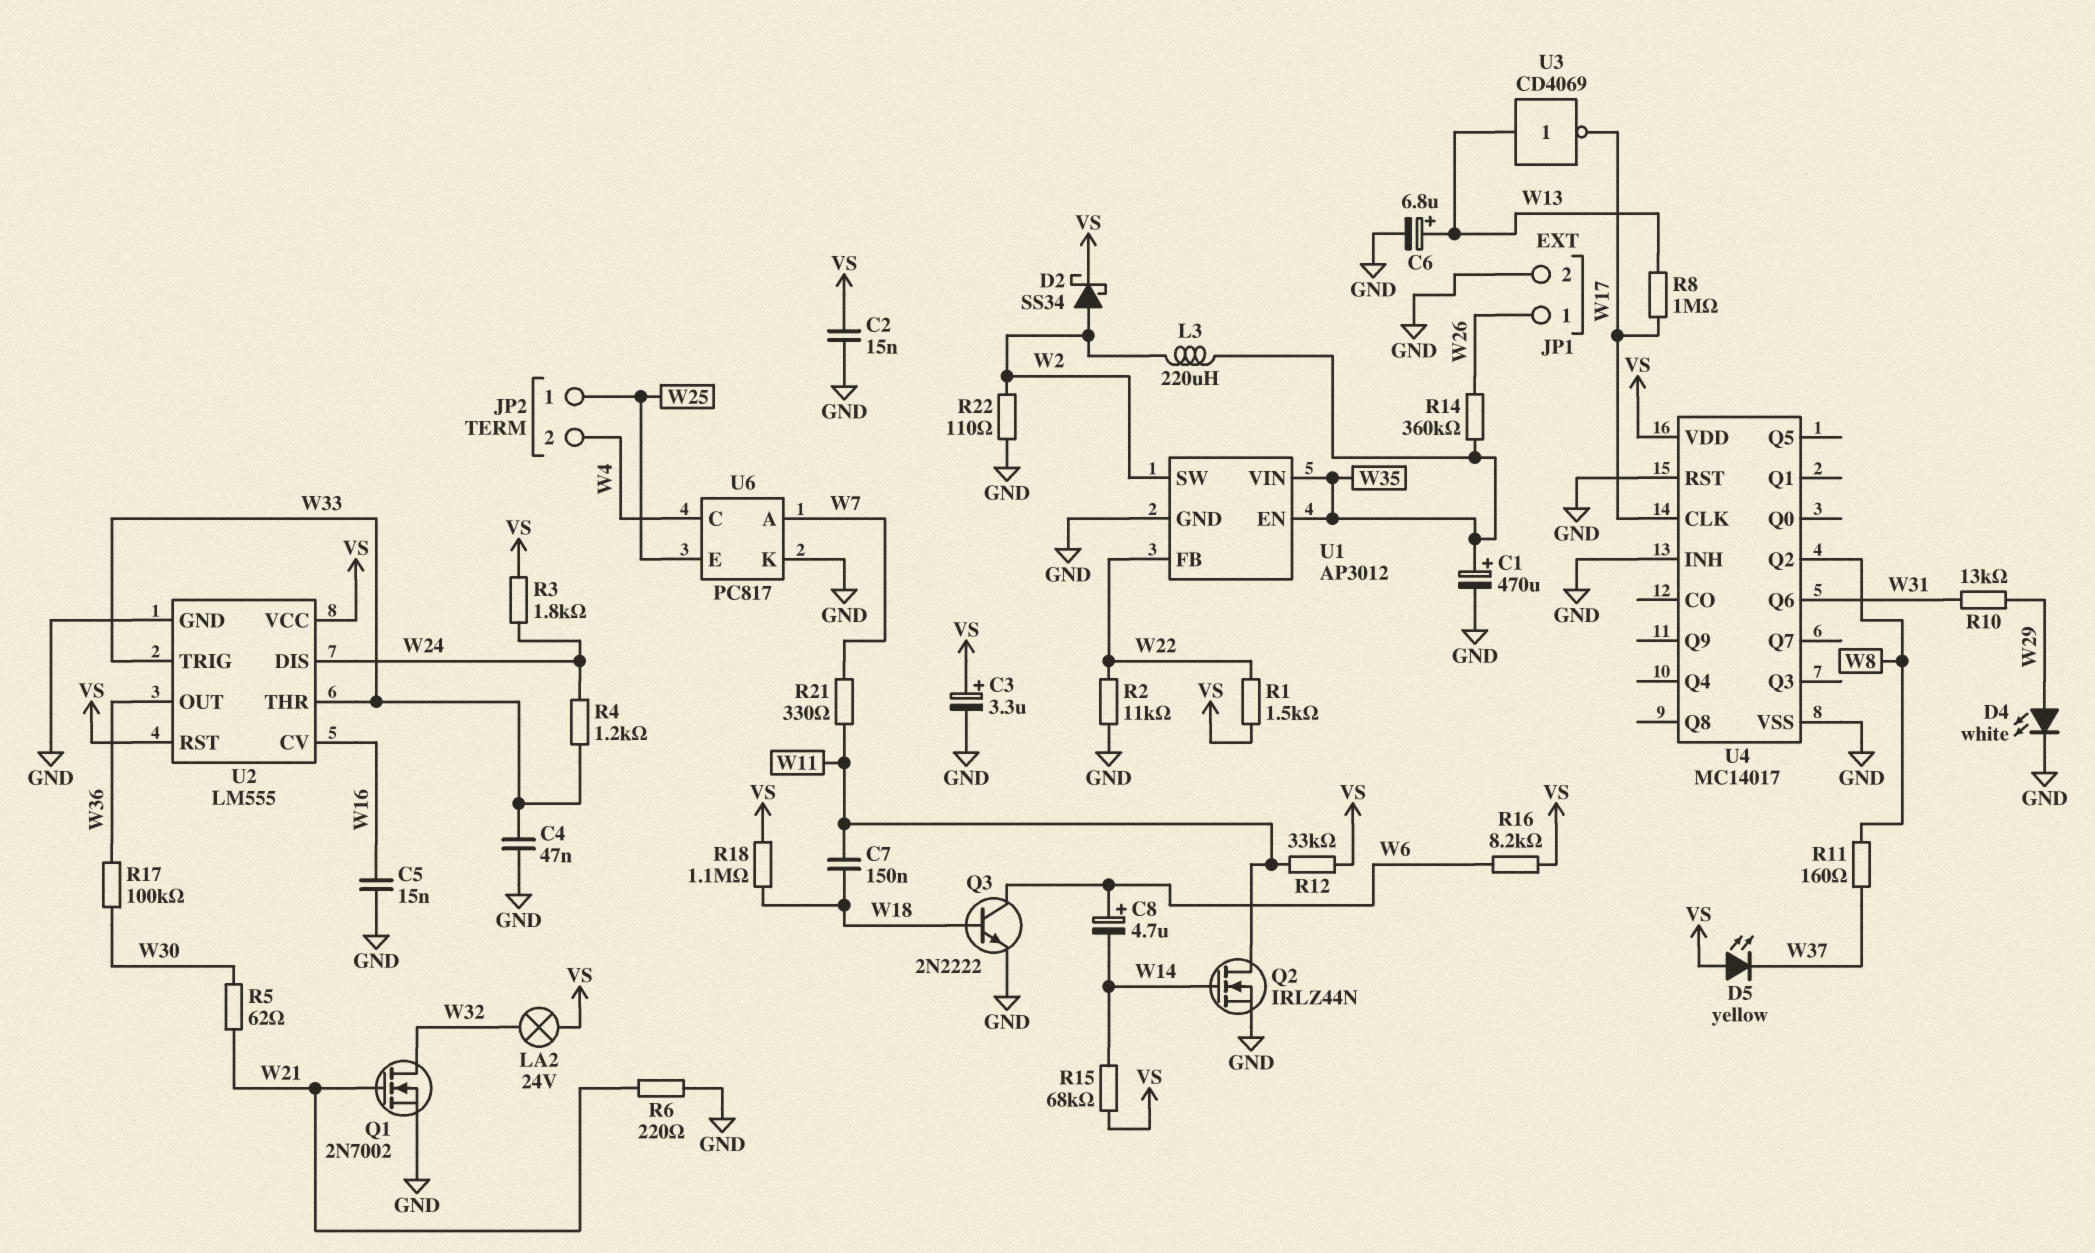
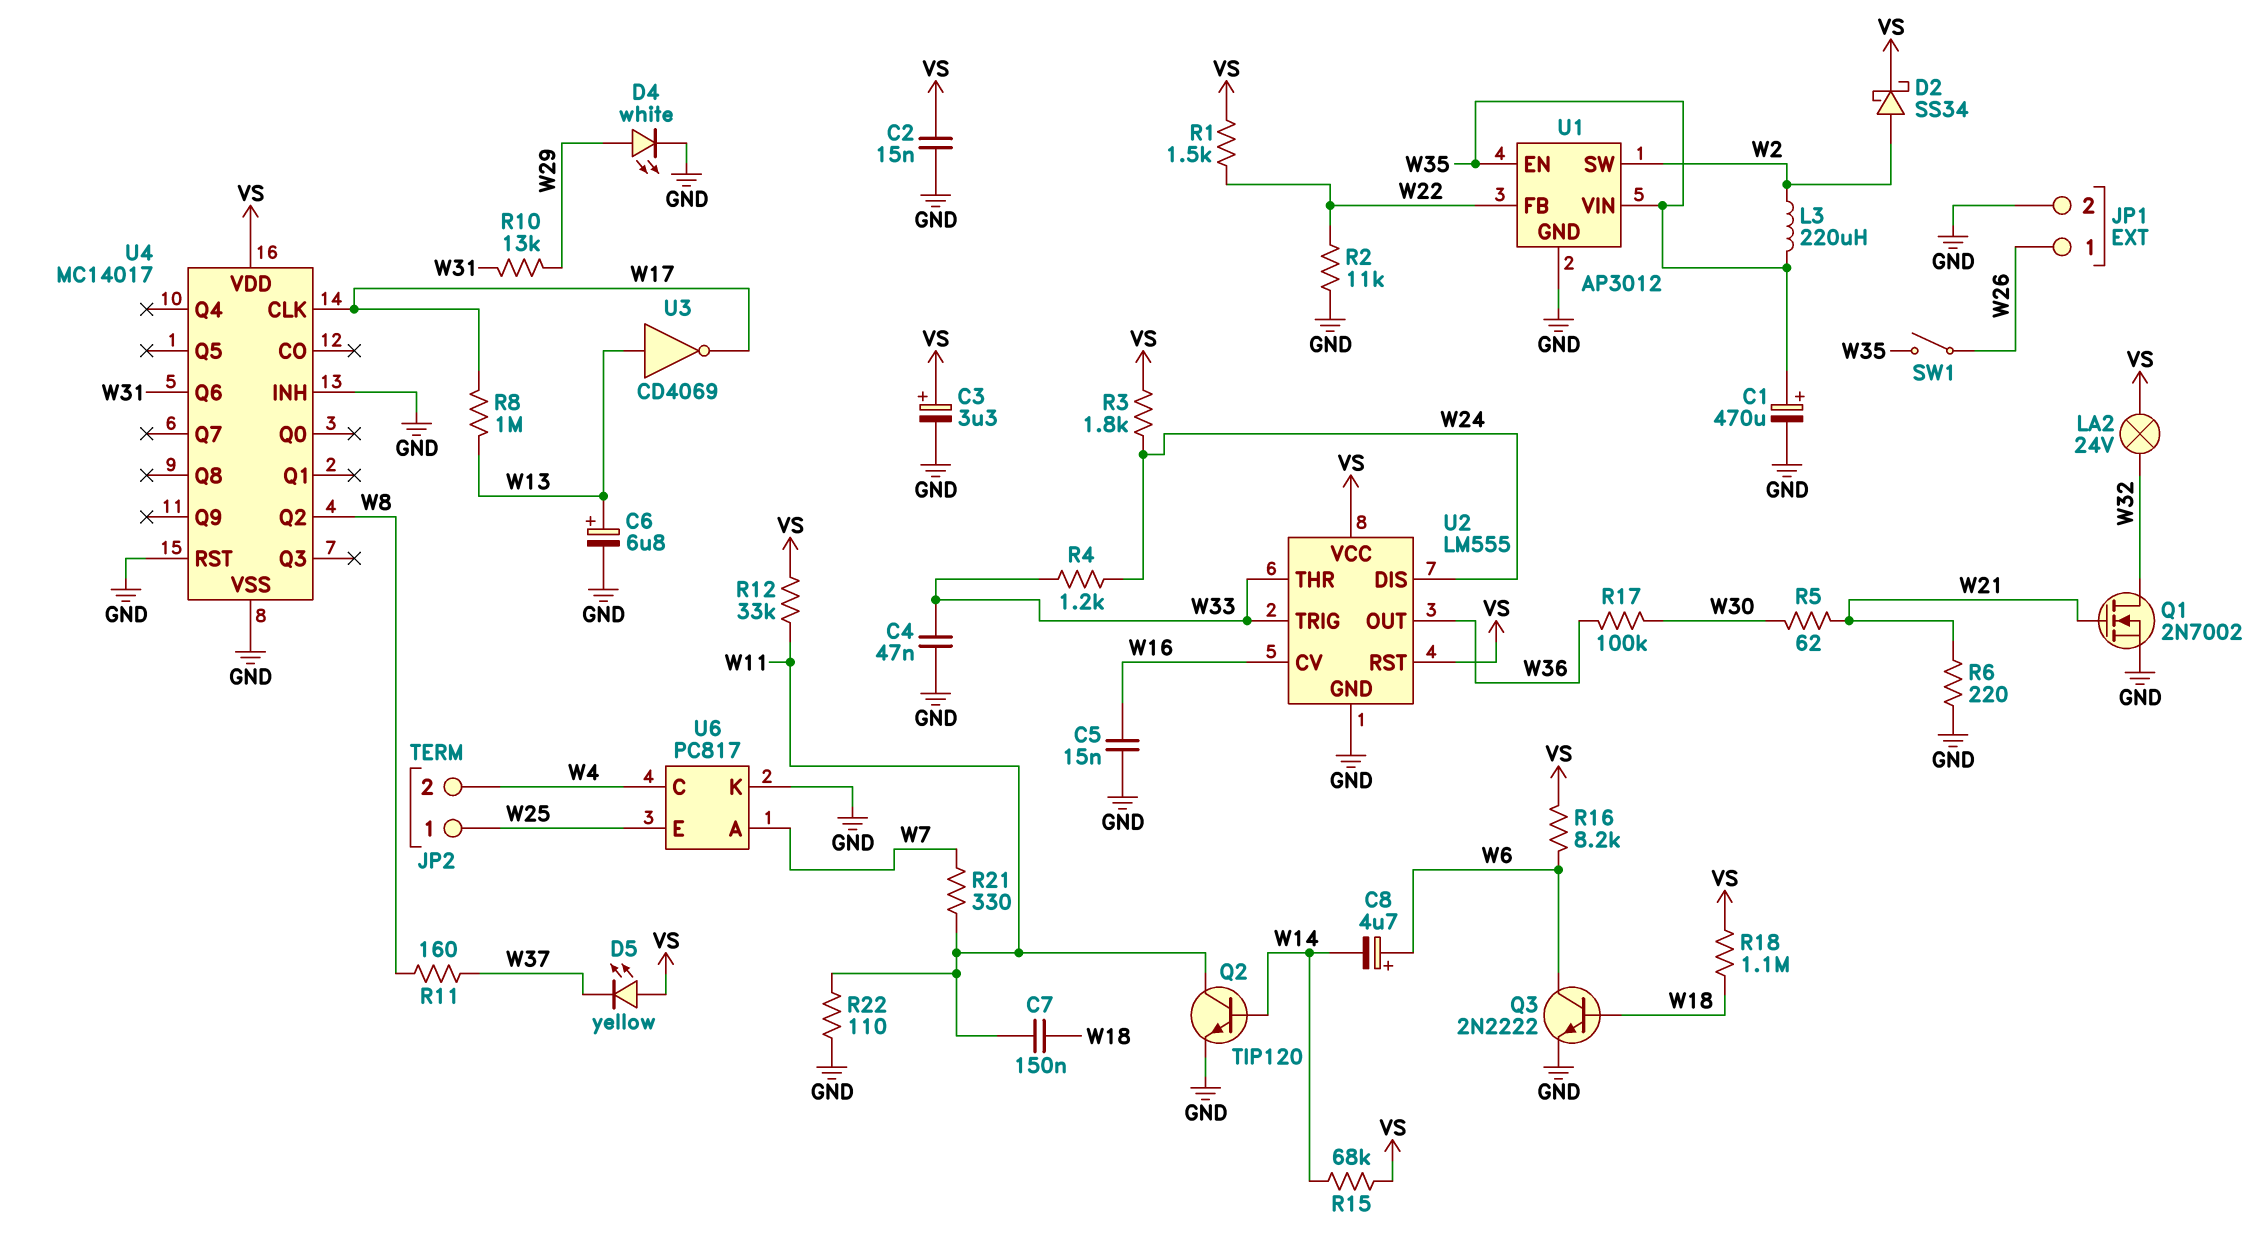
Q2: NMOS IRLZ44N (G W14, D W11, S GND) -> NPN TIP120 (B W14, C W11, E GND)
R14: 360k (W26, W35) -> none
R22: 110 (GND, W2) -> 110 (GND, W11)
SW1: none -> switch (W26, W35)

